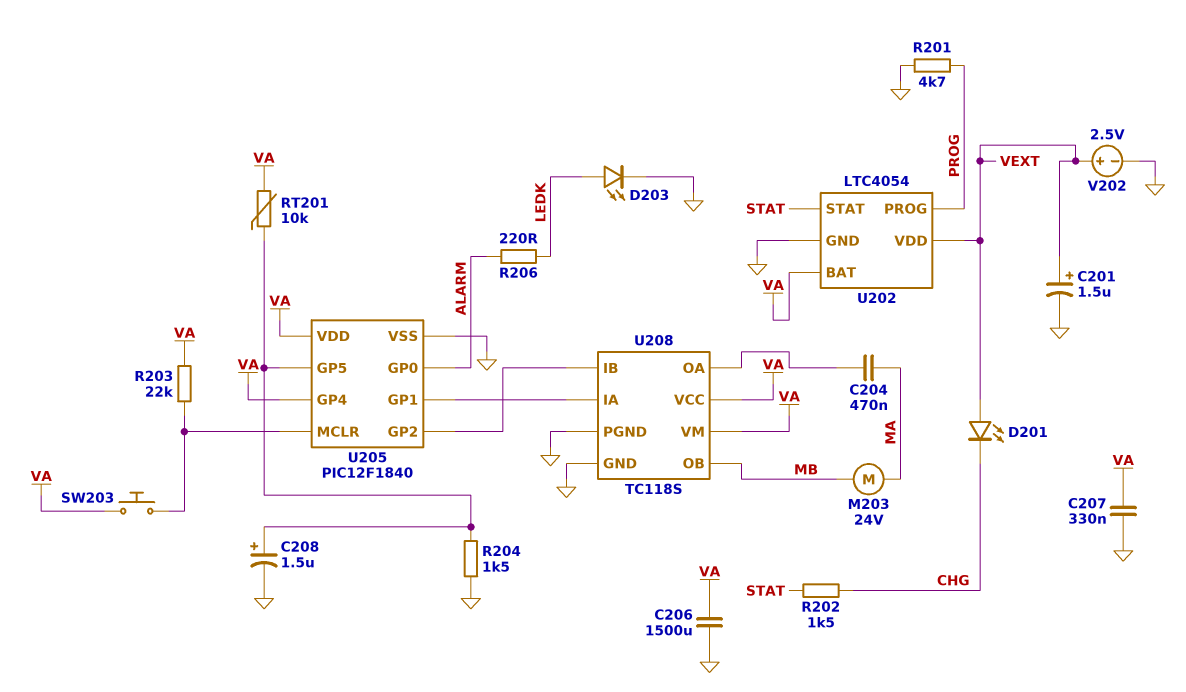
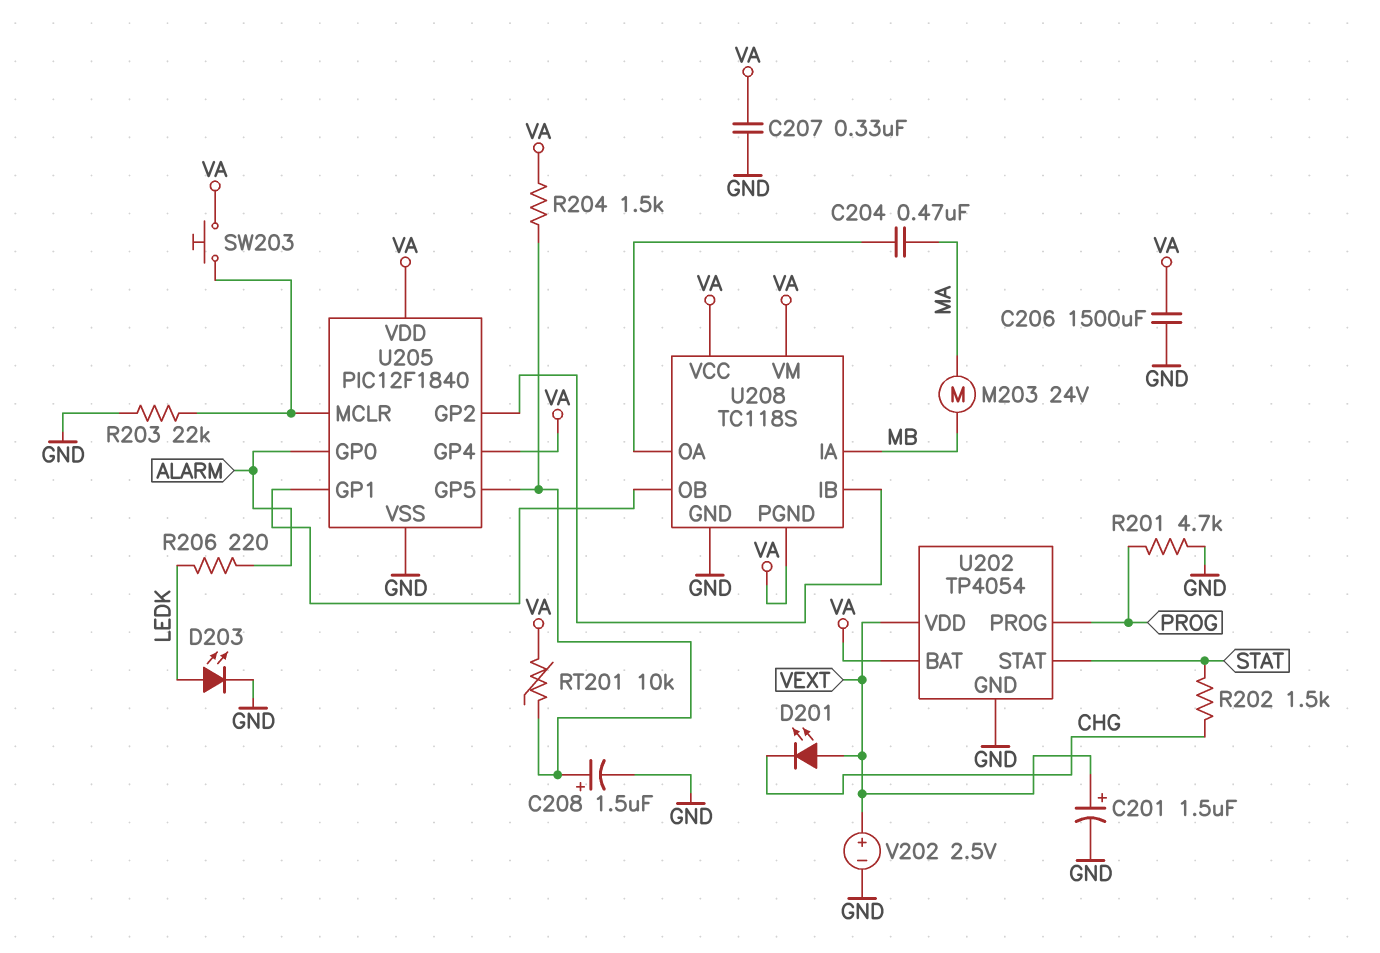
R203: 22k (U205/MCLR, VA) -> 22k (GND, U205/MCLR)
R204: 1.5k (GND, U205/GP5) -> 1.5k (U205/GP5, VA)
U202: LTC4054 -> TP4054
U208 pin IA: U205/GP1 -> MB
U208 pin OB: MB -> U205/GP1
U208 pin PGND: GND -> VA

